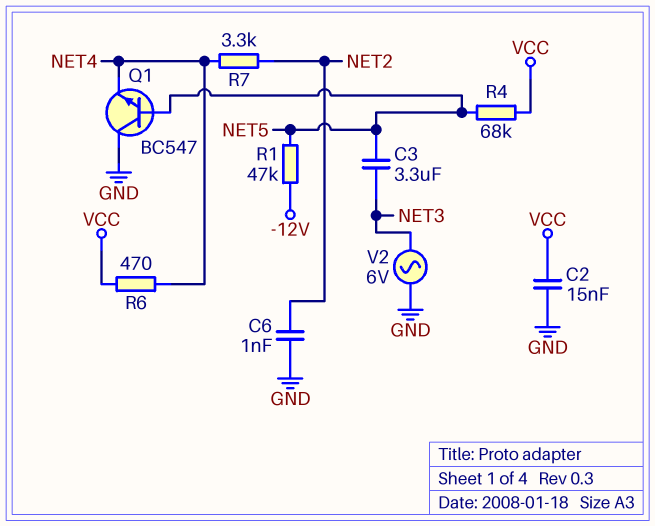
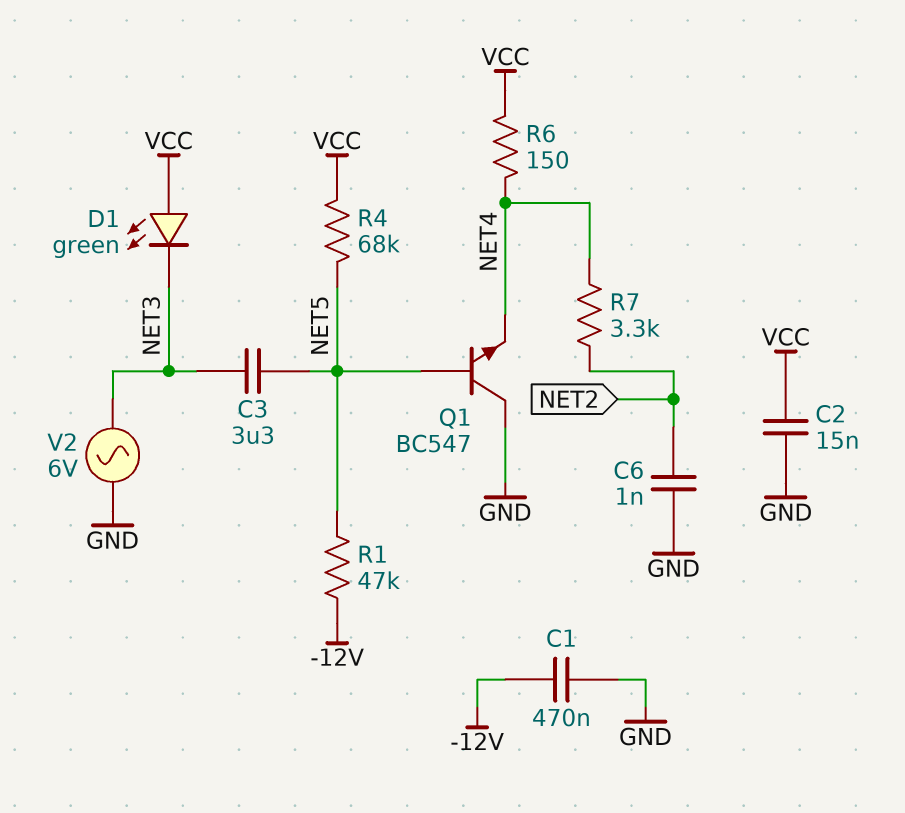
C1: none -> 470nF (-12V, GND)
D1: none -> LED green (A VCC, K NET3)
R6: 470 (NET4, VCC) -> 150 (NET4, VCC)

